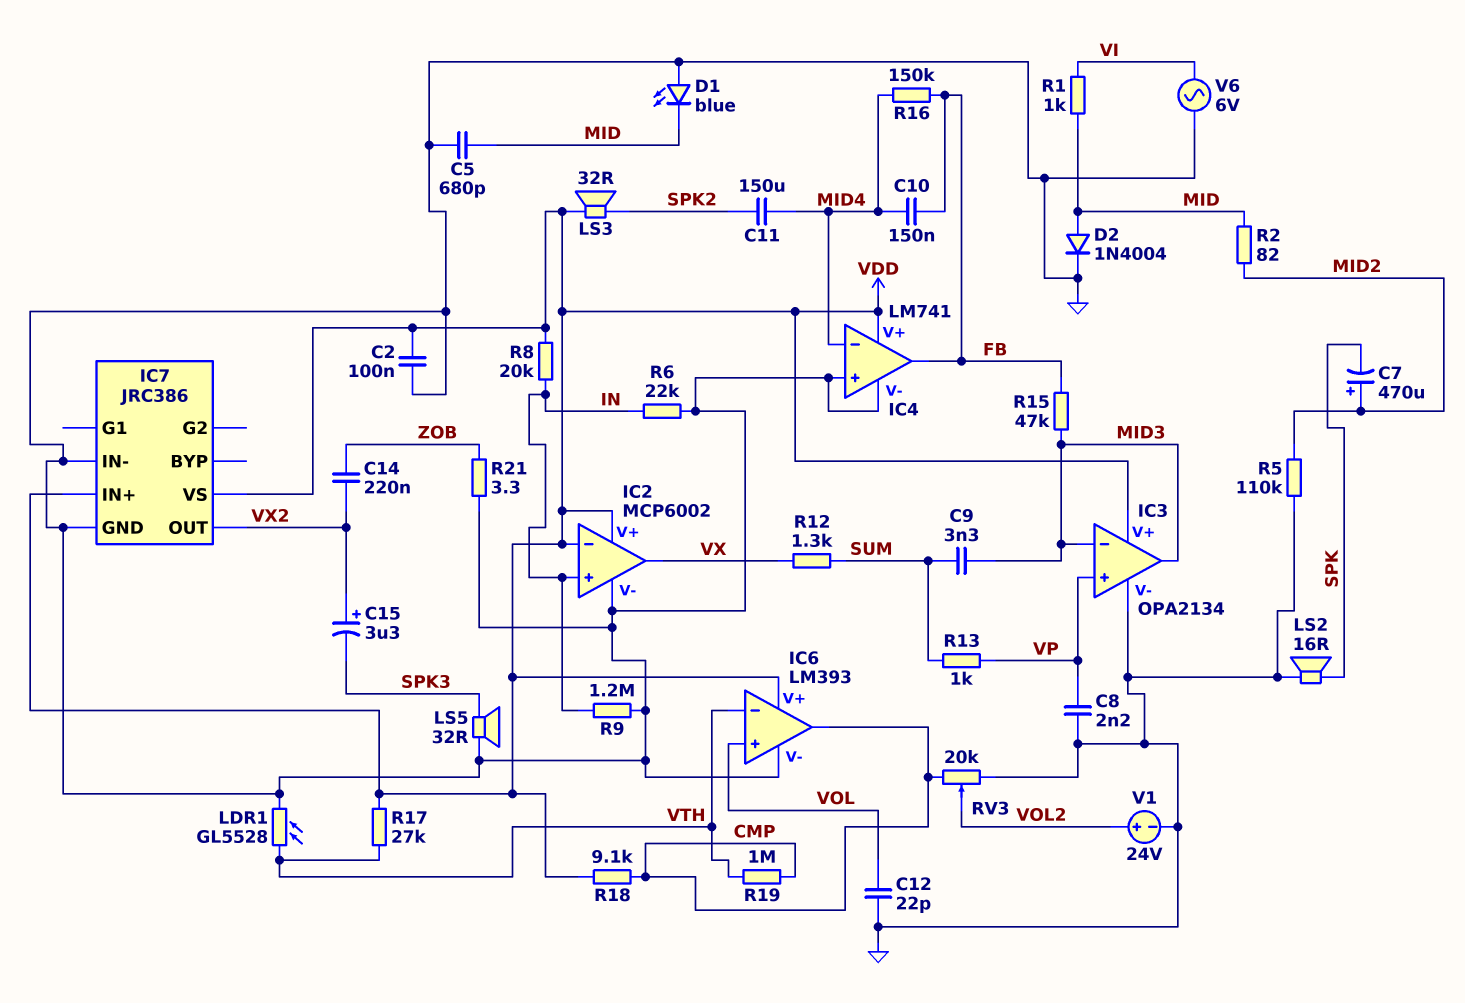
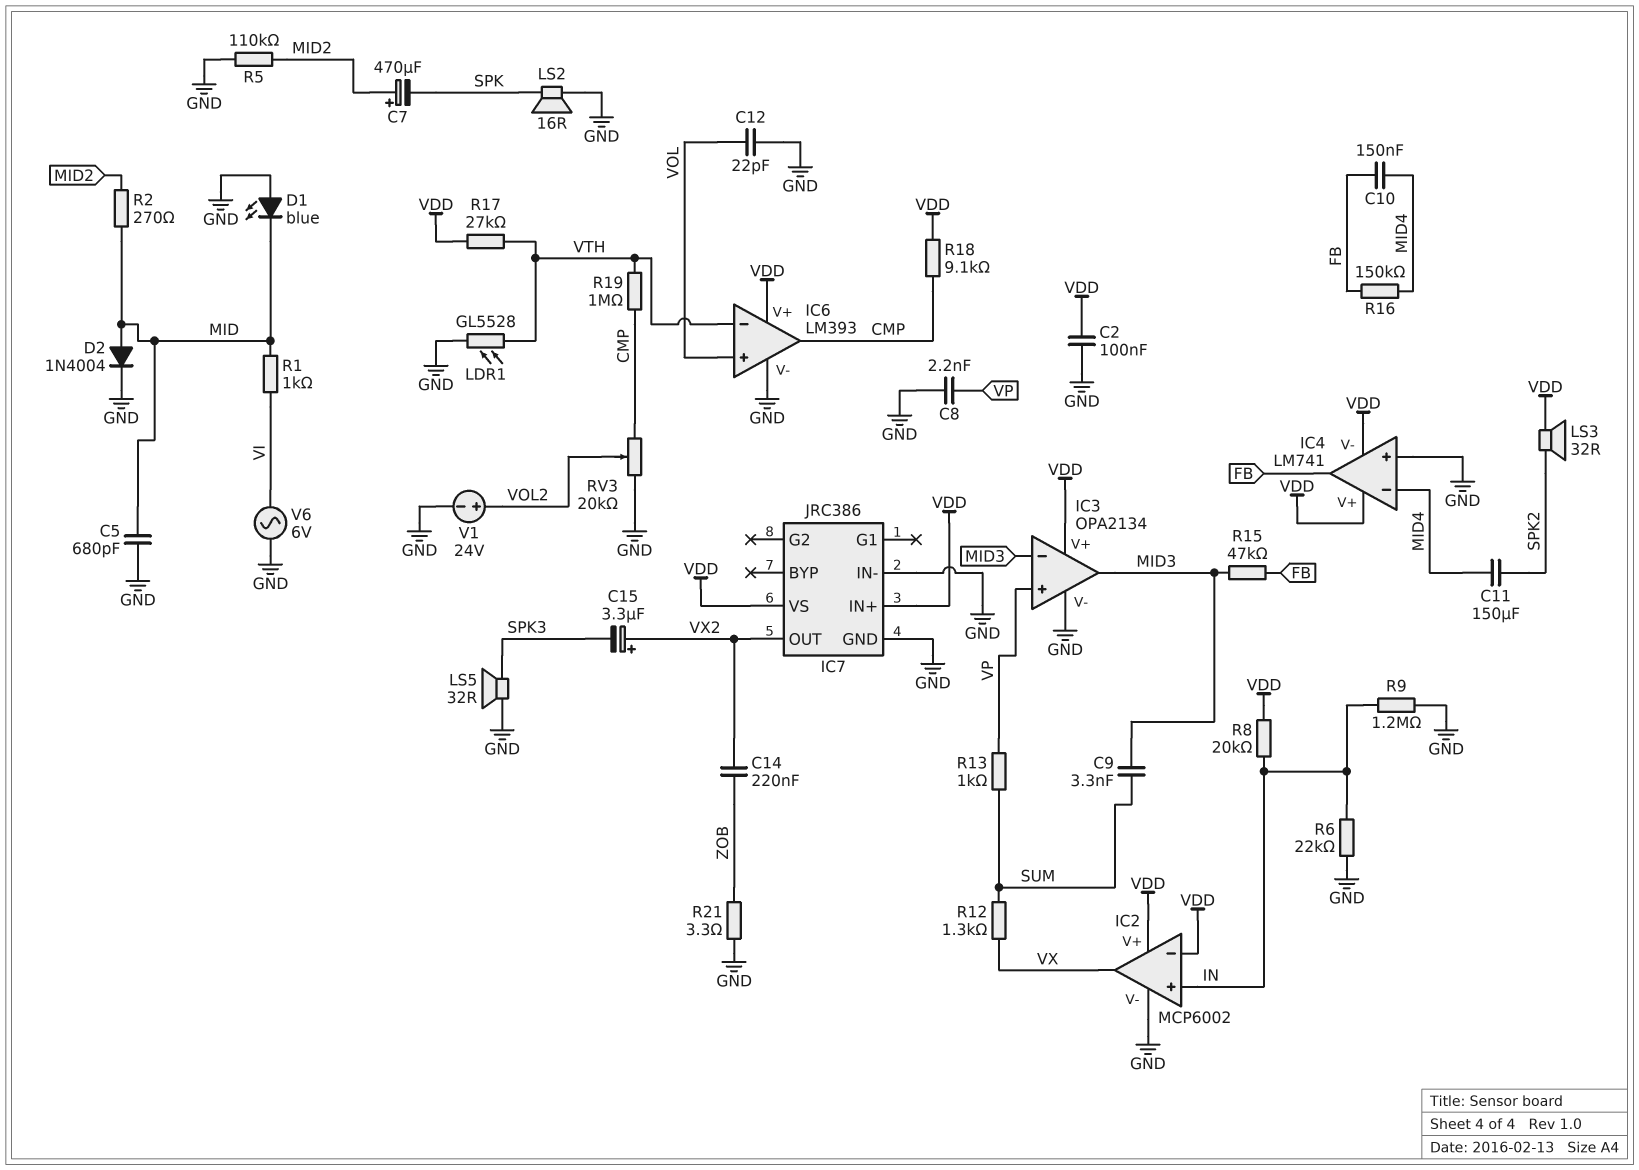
IC4 pin V-: GND -> VDD
R2: 82 (MID, MID2) -> 270 (MID, MID2)

